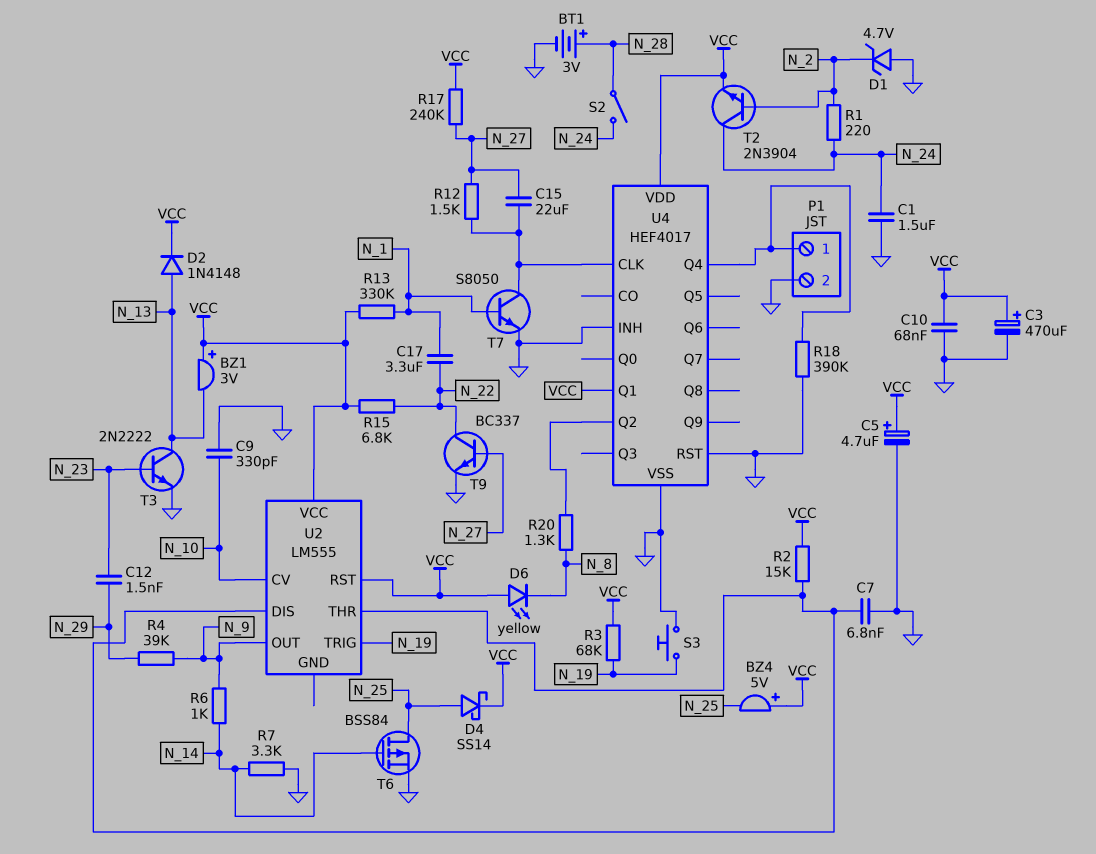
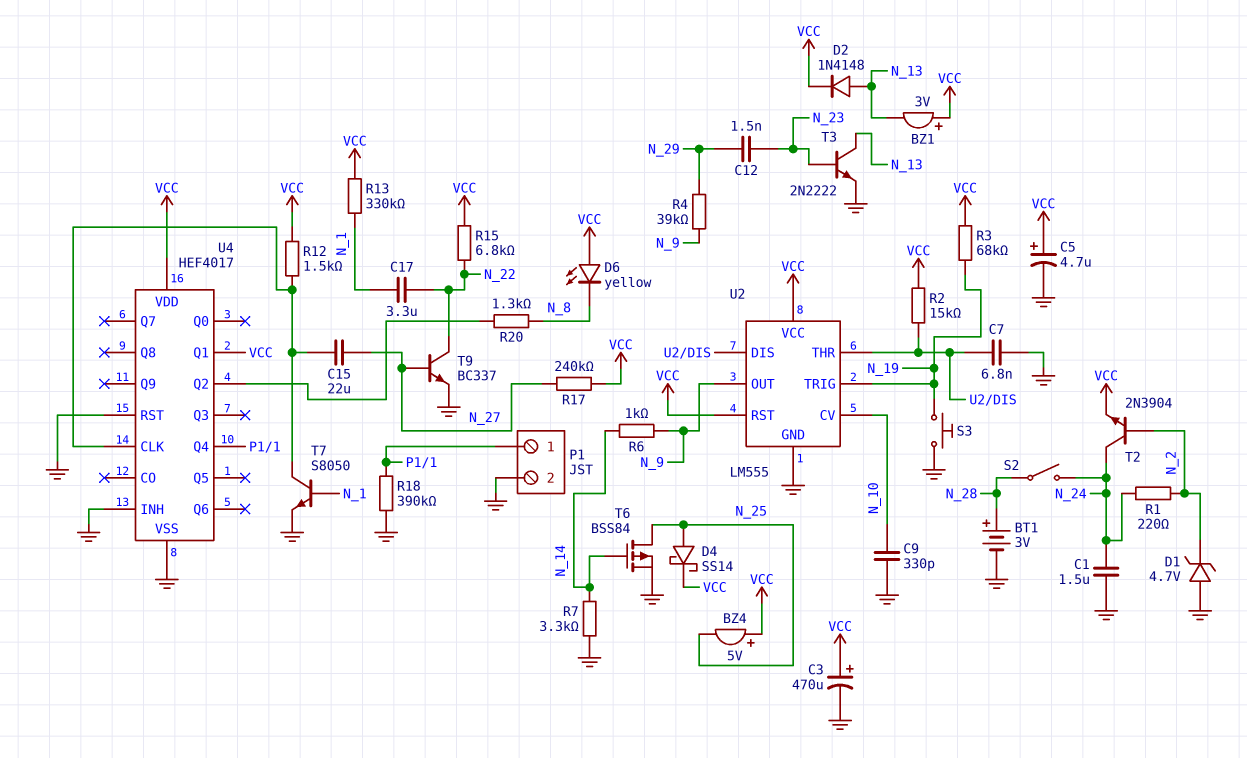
C10: 68nF (GND, VCC) -> none
R12: 1.5k (N_27, U4/CLK) -> 1.5k (U4/CLK, VCC)
U2 pin GND: none -> GND

